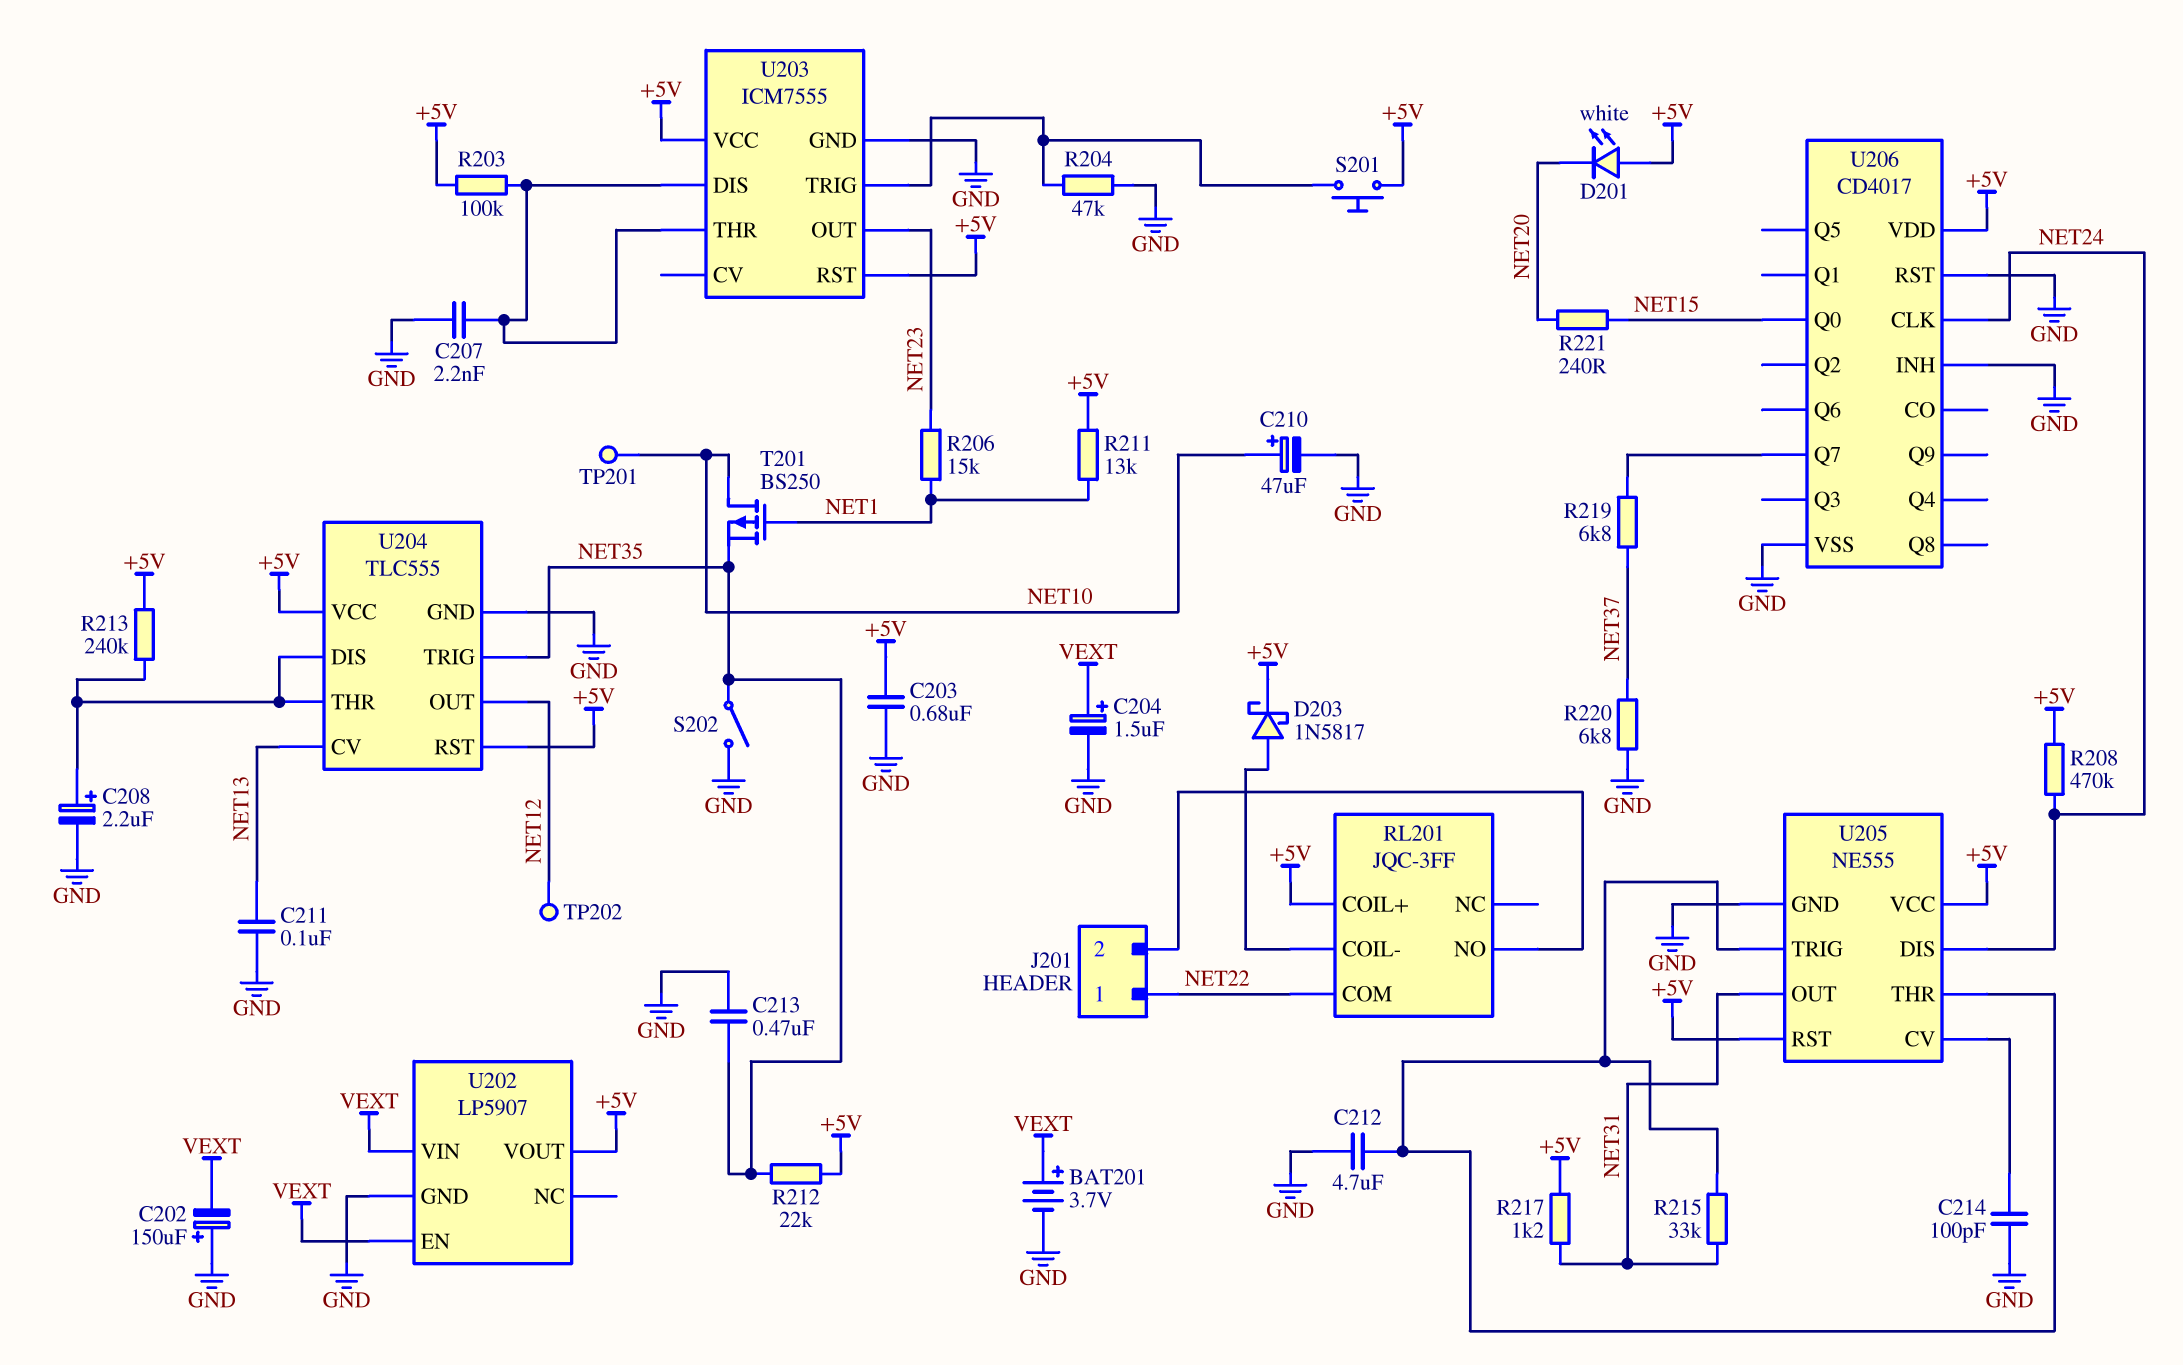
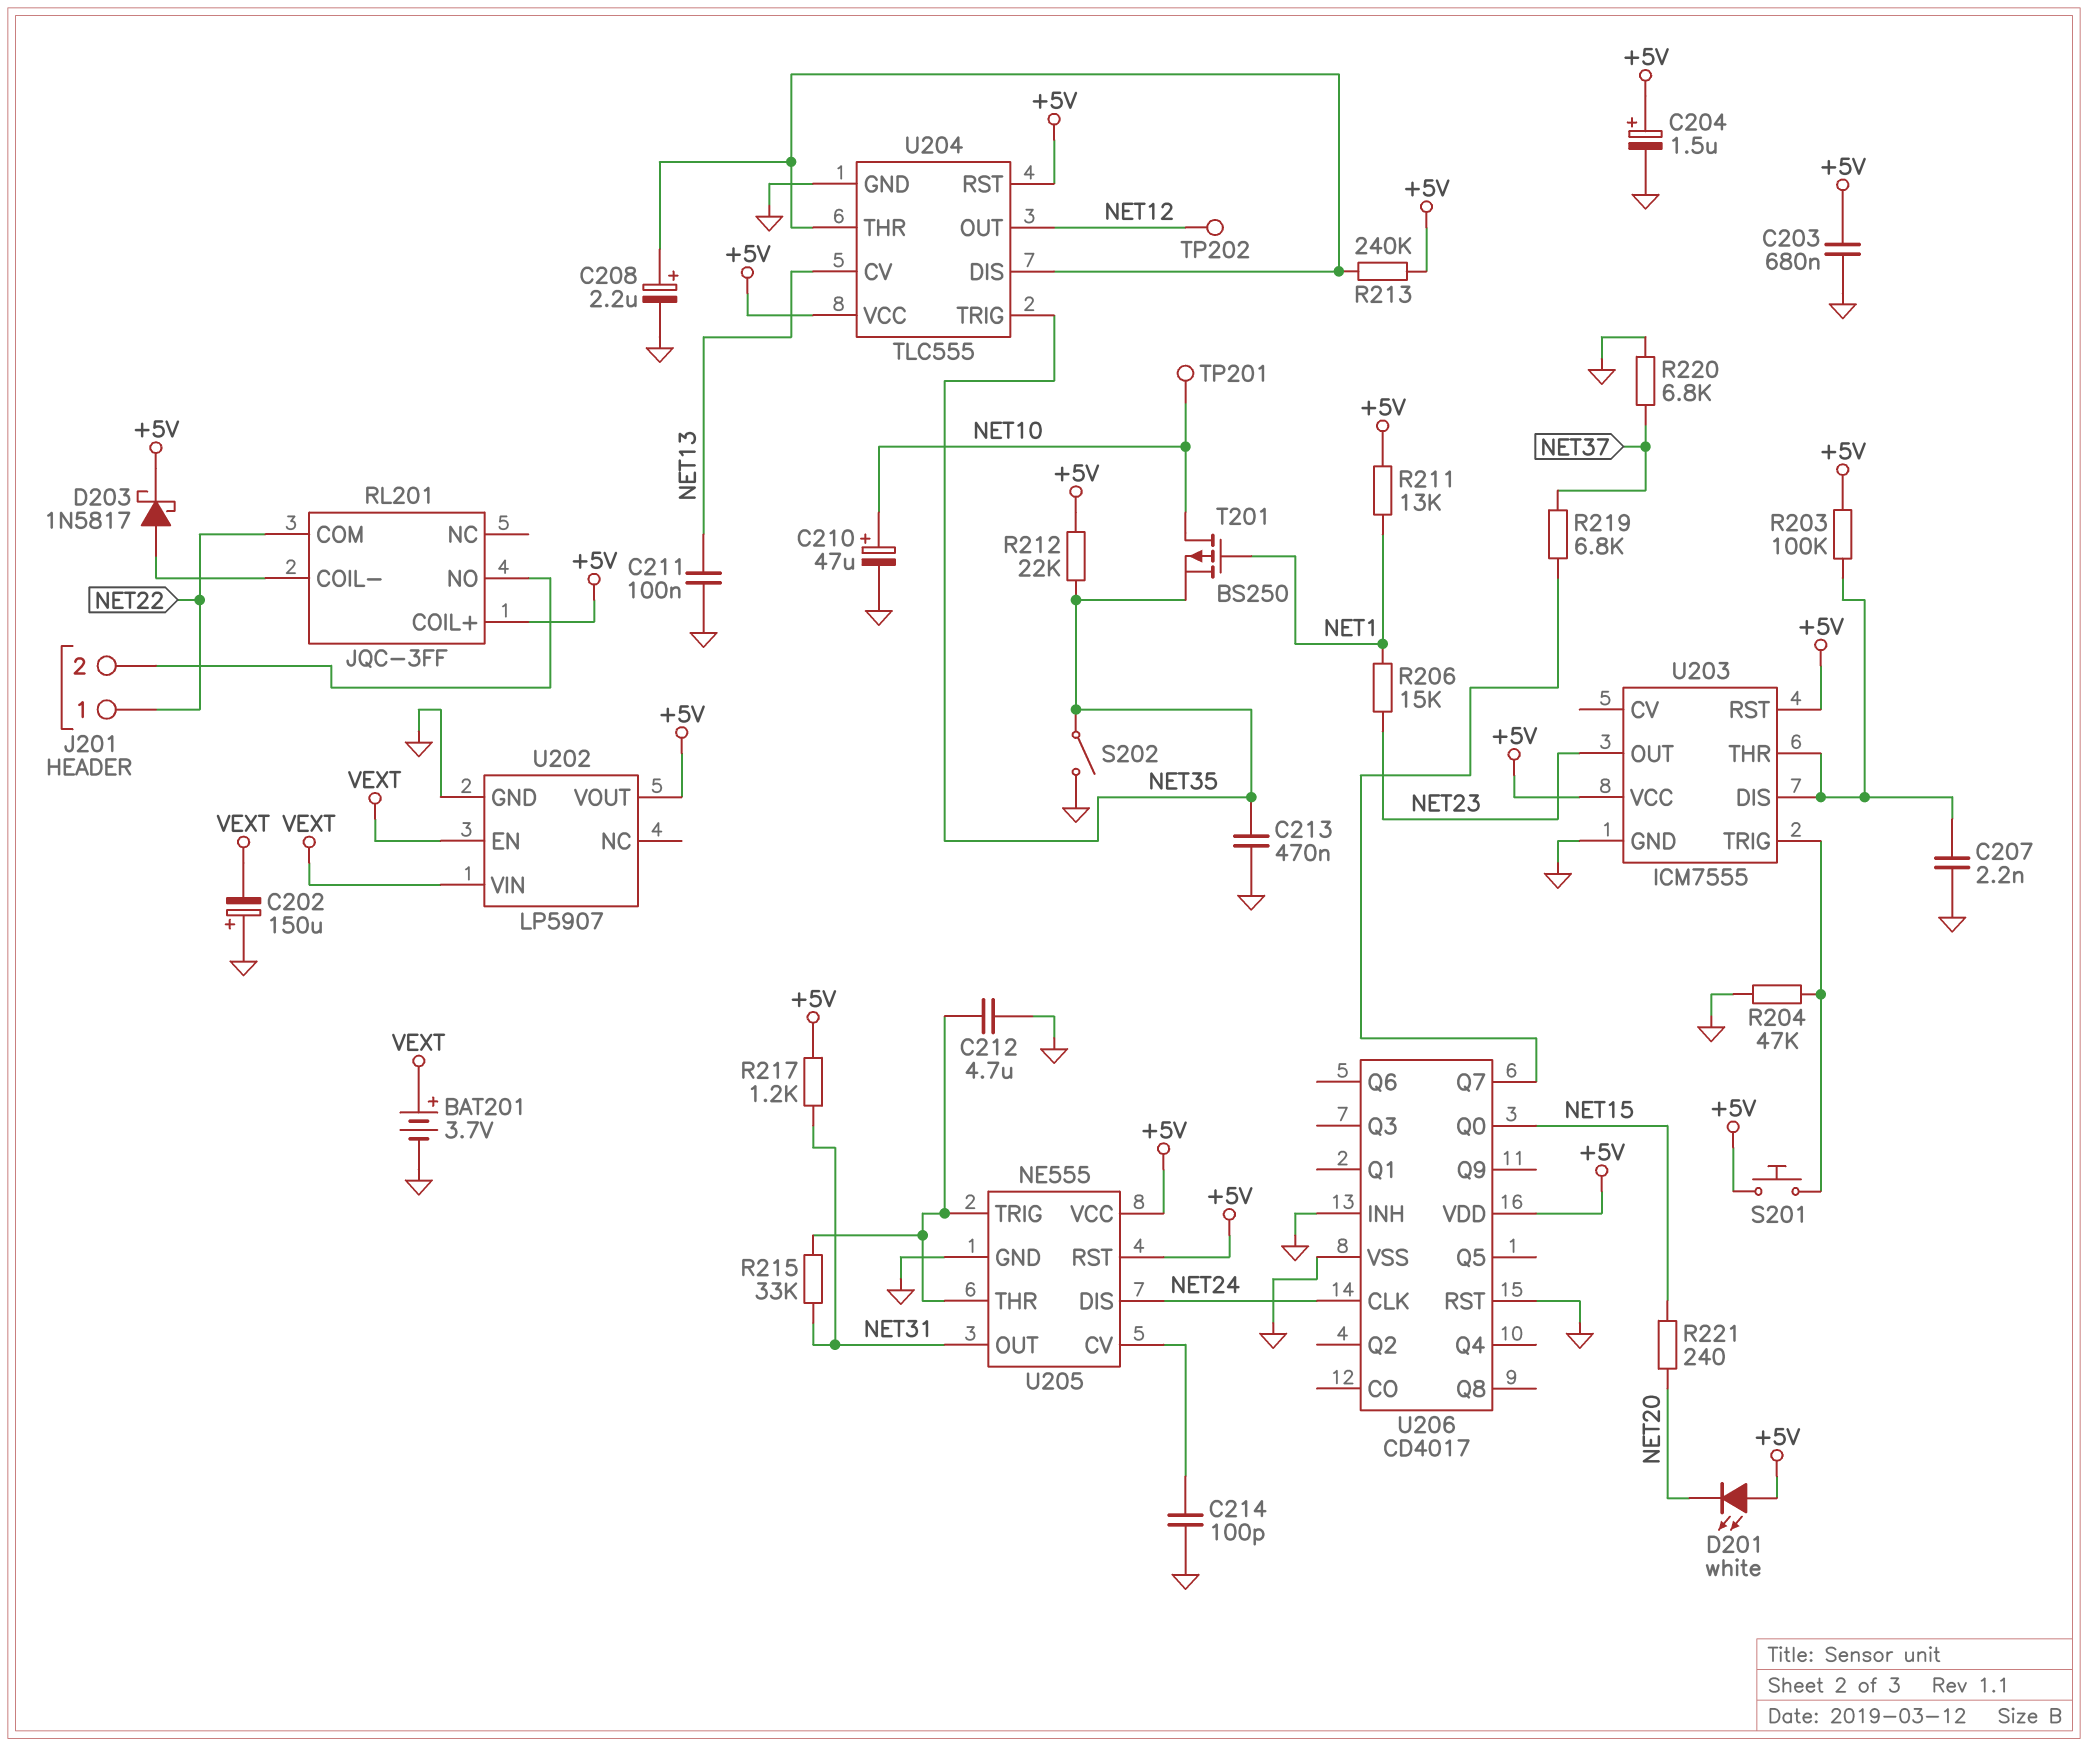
C204: 1.5uF (plus VEXT, minus GND) -> 1.5uF (plus +5V, minus GND)
R208: 470k (+5V, NET24) -> none

